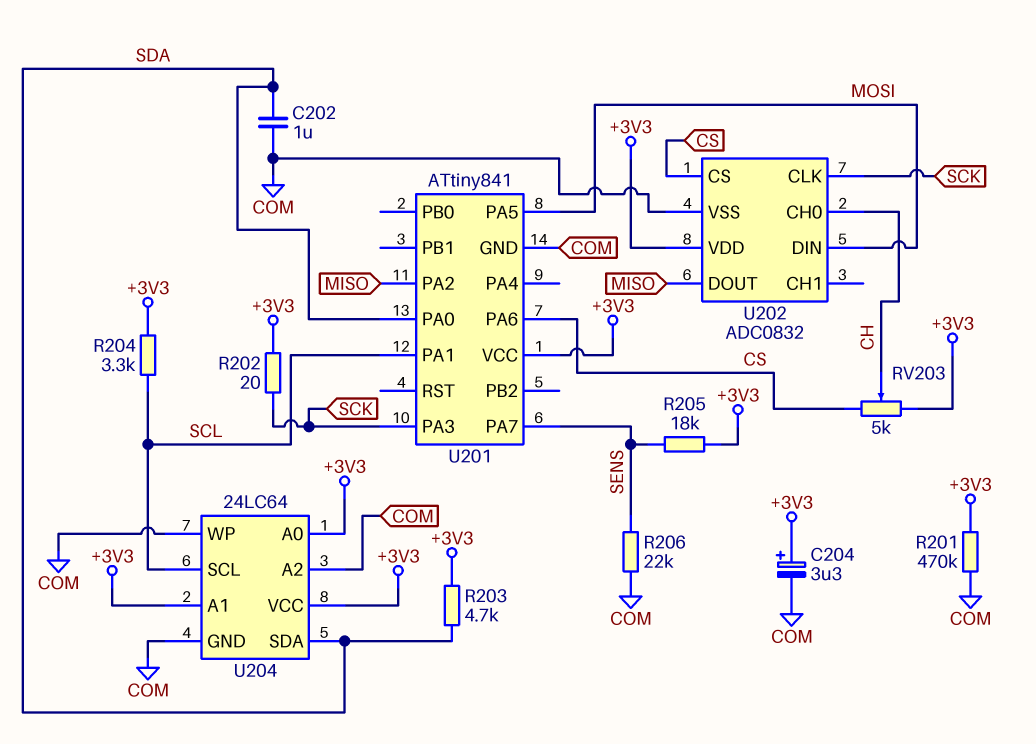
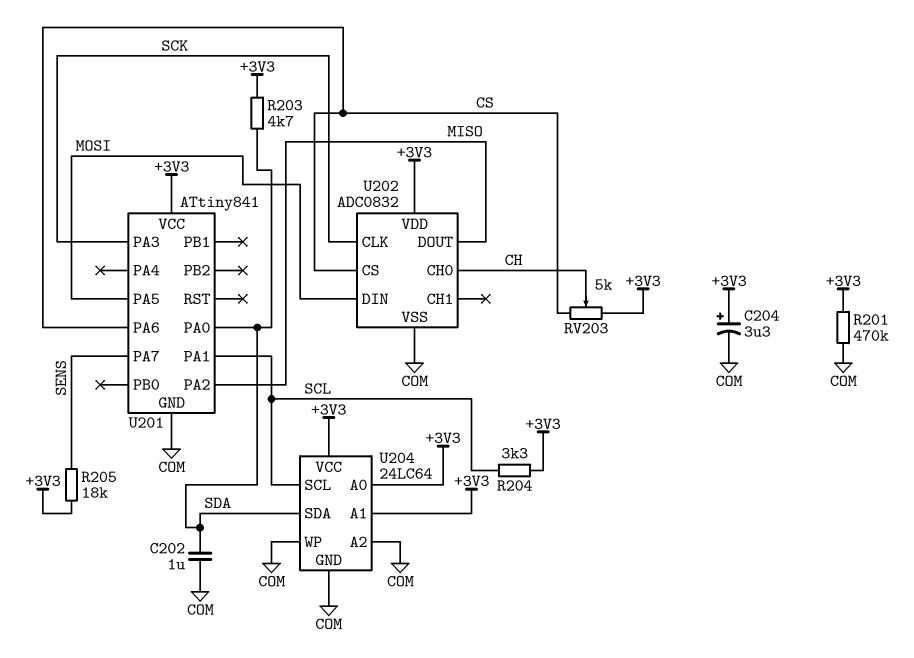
R202: 20 (+3V3, SCK) -> none
R206: 22k (COM, SENS) -> none

